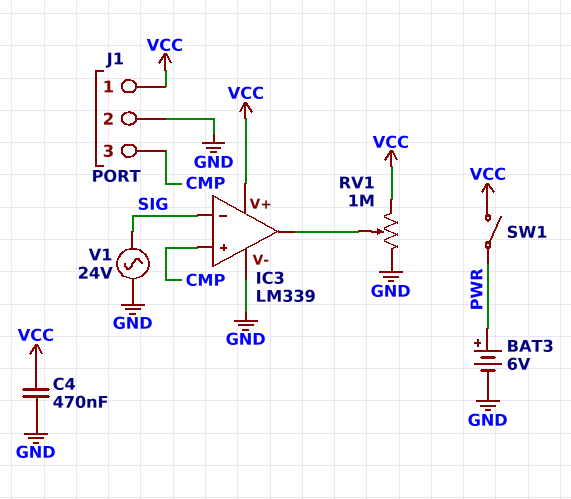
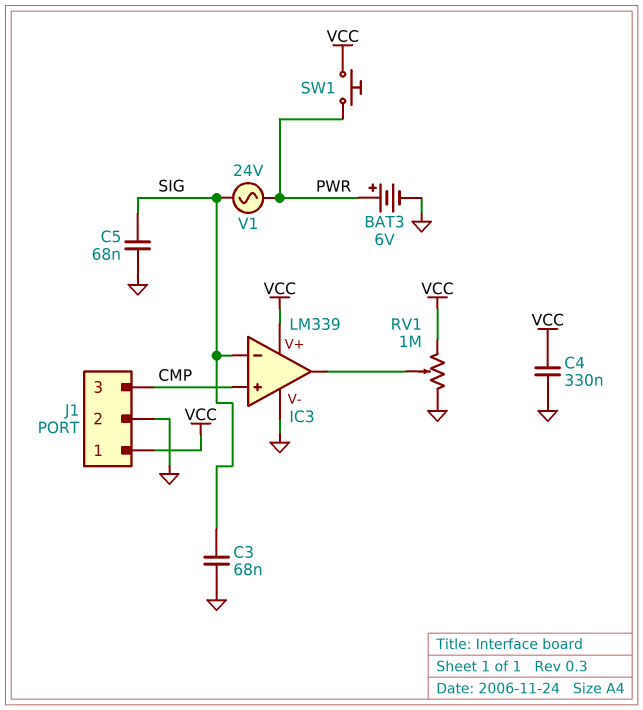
C3: none -> 68nF (GND, SIG)
C4: 470nF (GND, VCC) -> 330nF (GND, VCC)
C5: none -> 68nF (GND, SIG)
SW1: switch (PWR, VCC) -> button (PWR, VCC)
V1: AC 24V (GND, SIG) -> AC 24V (PWR, SIG)

